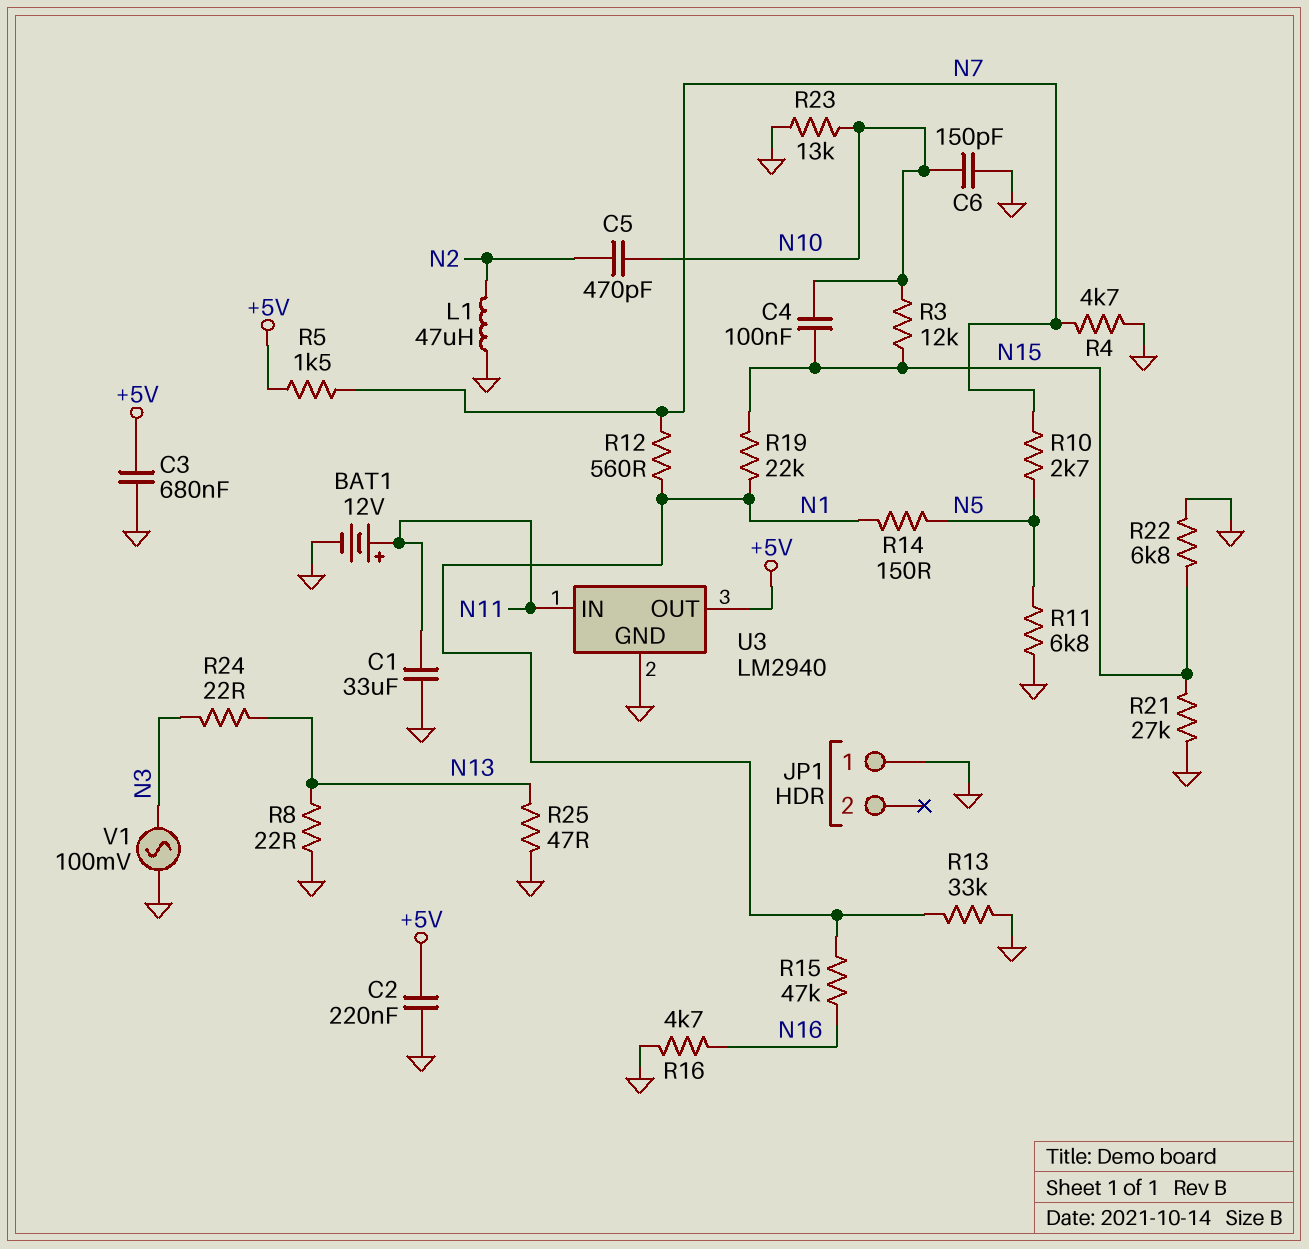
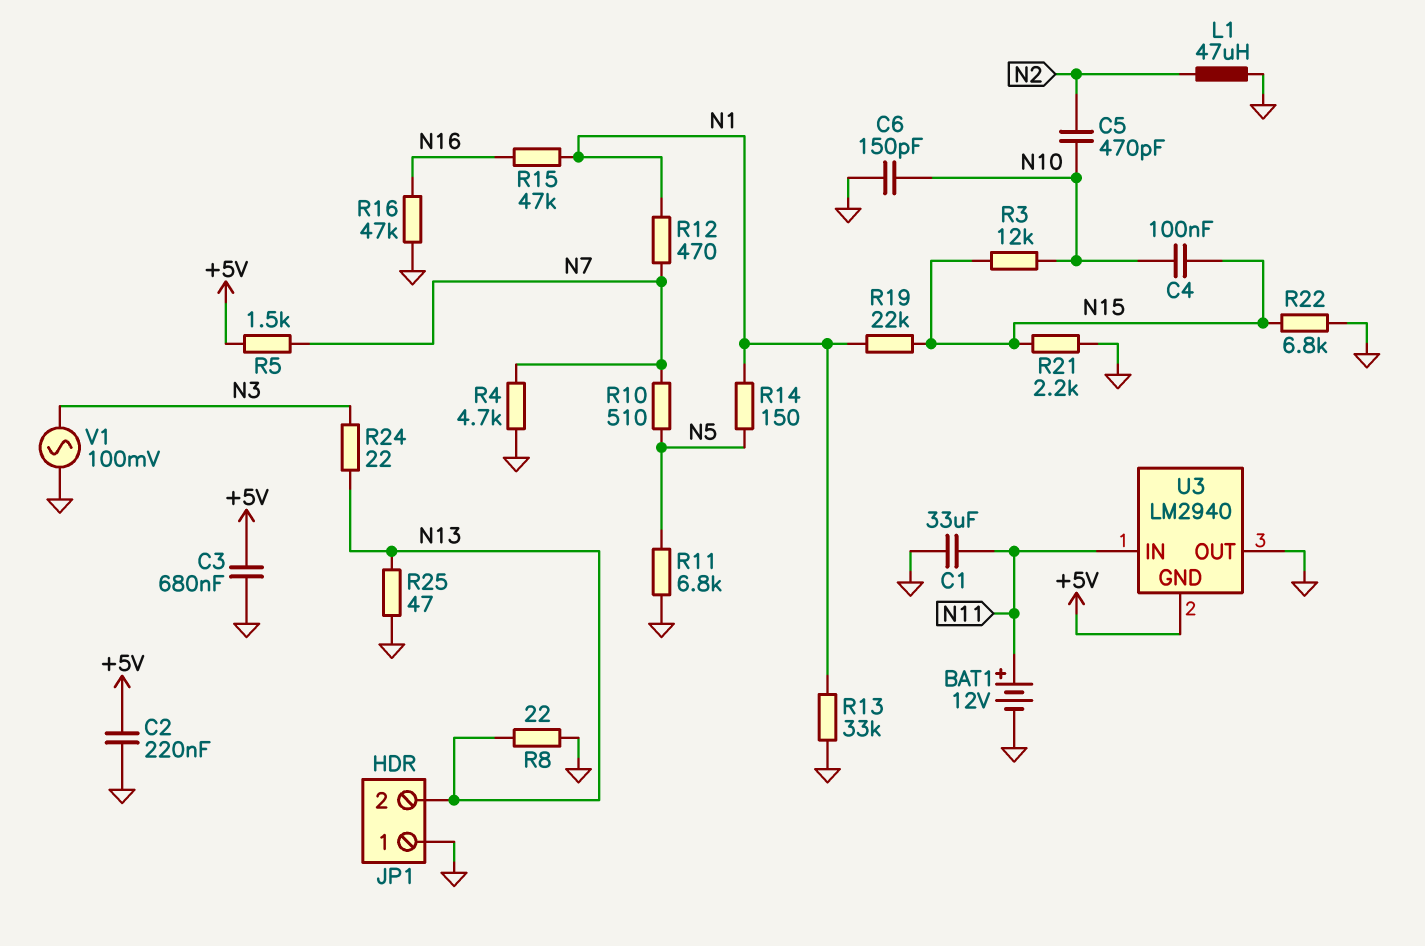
JP1 pin 2: none -> N13
R10: 2.7k (N5, N7) -> 510 (N5, N7)
R12: 560 (N1, N7) -> 470 (N1, N7)
R16: 4.7k (GND, N16) -> 47k (GND, N16)
R21: 27k (GND, N15) -> 2.2k (GND, N15)
R23: 13k (GND, N10) -> none
U3 pin GND: GND -> +5V
U3 pin OUT: +5V -> GND

